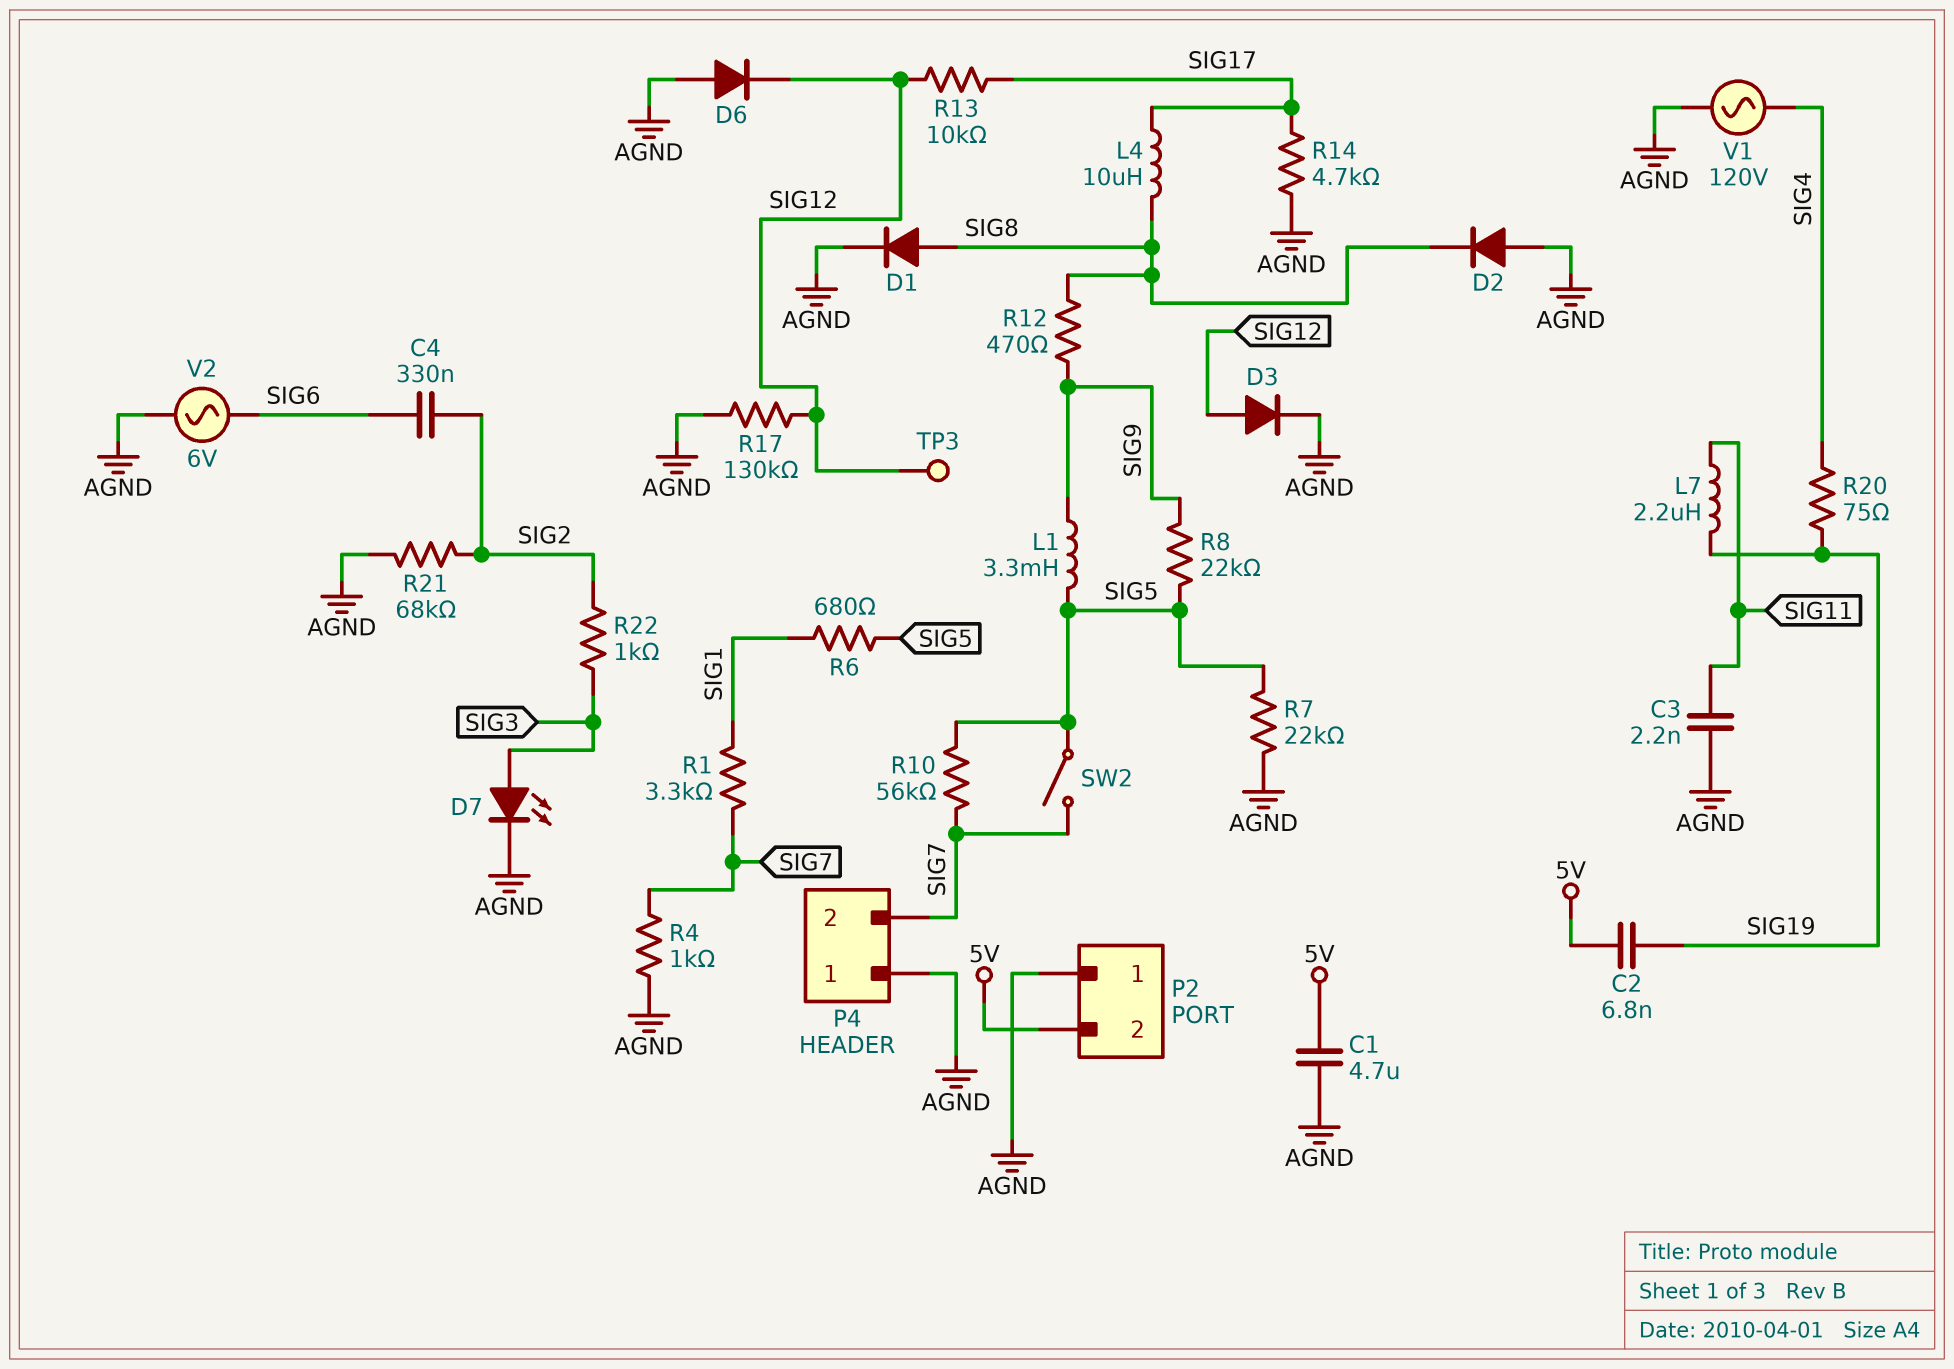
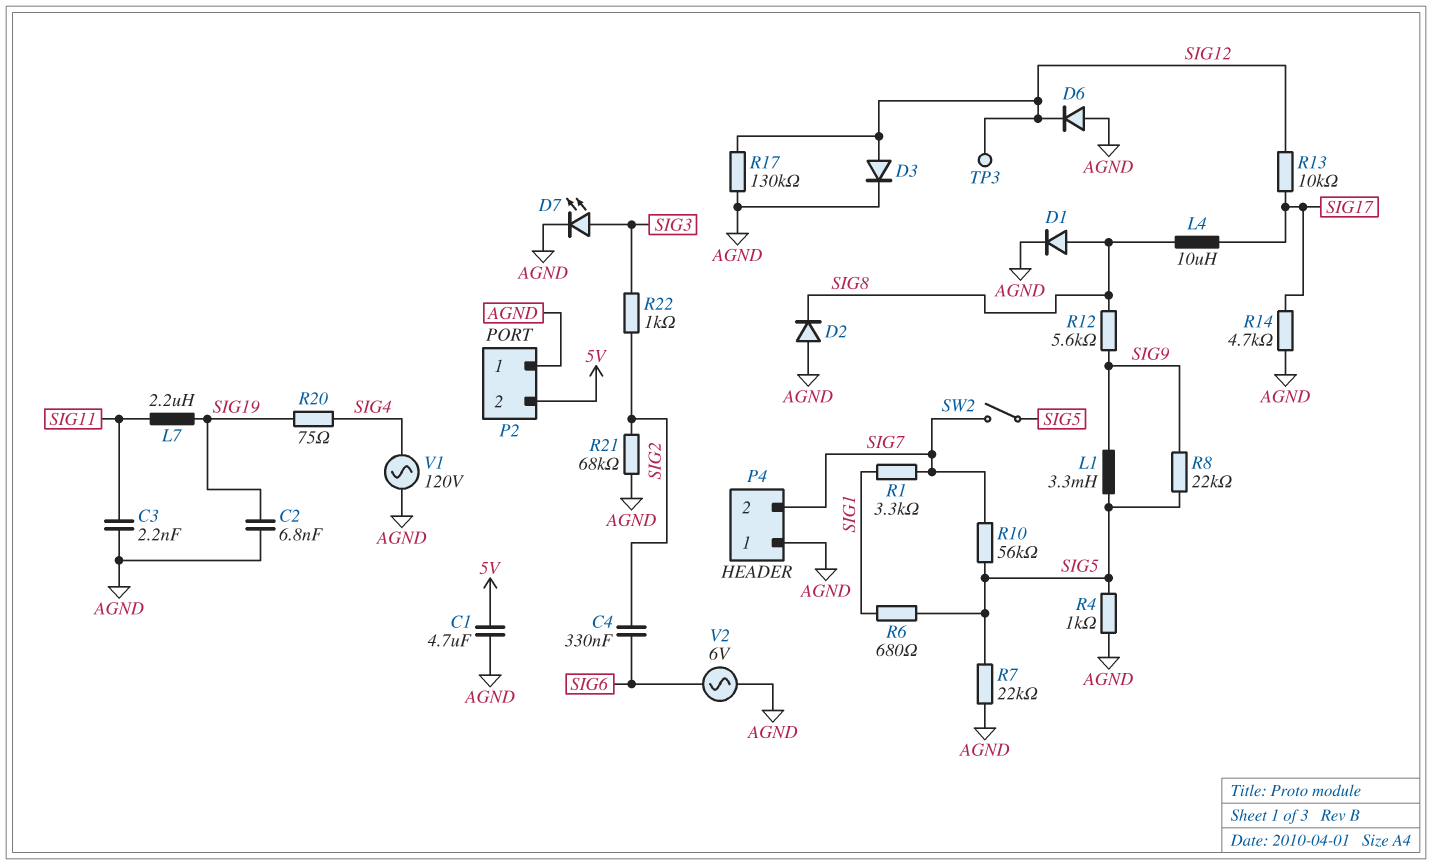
C2: 6.8nF (5V, SIG19) -> 6.8nF (AGND, SIG19)
R4: 1k (AGND, SIG7) -> 1k (AGND, SIG5)
R12: 470 (SIG8, SIG9) -> 5.6k (SIG8, SIG9)

